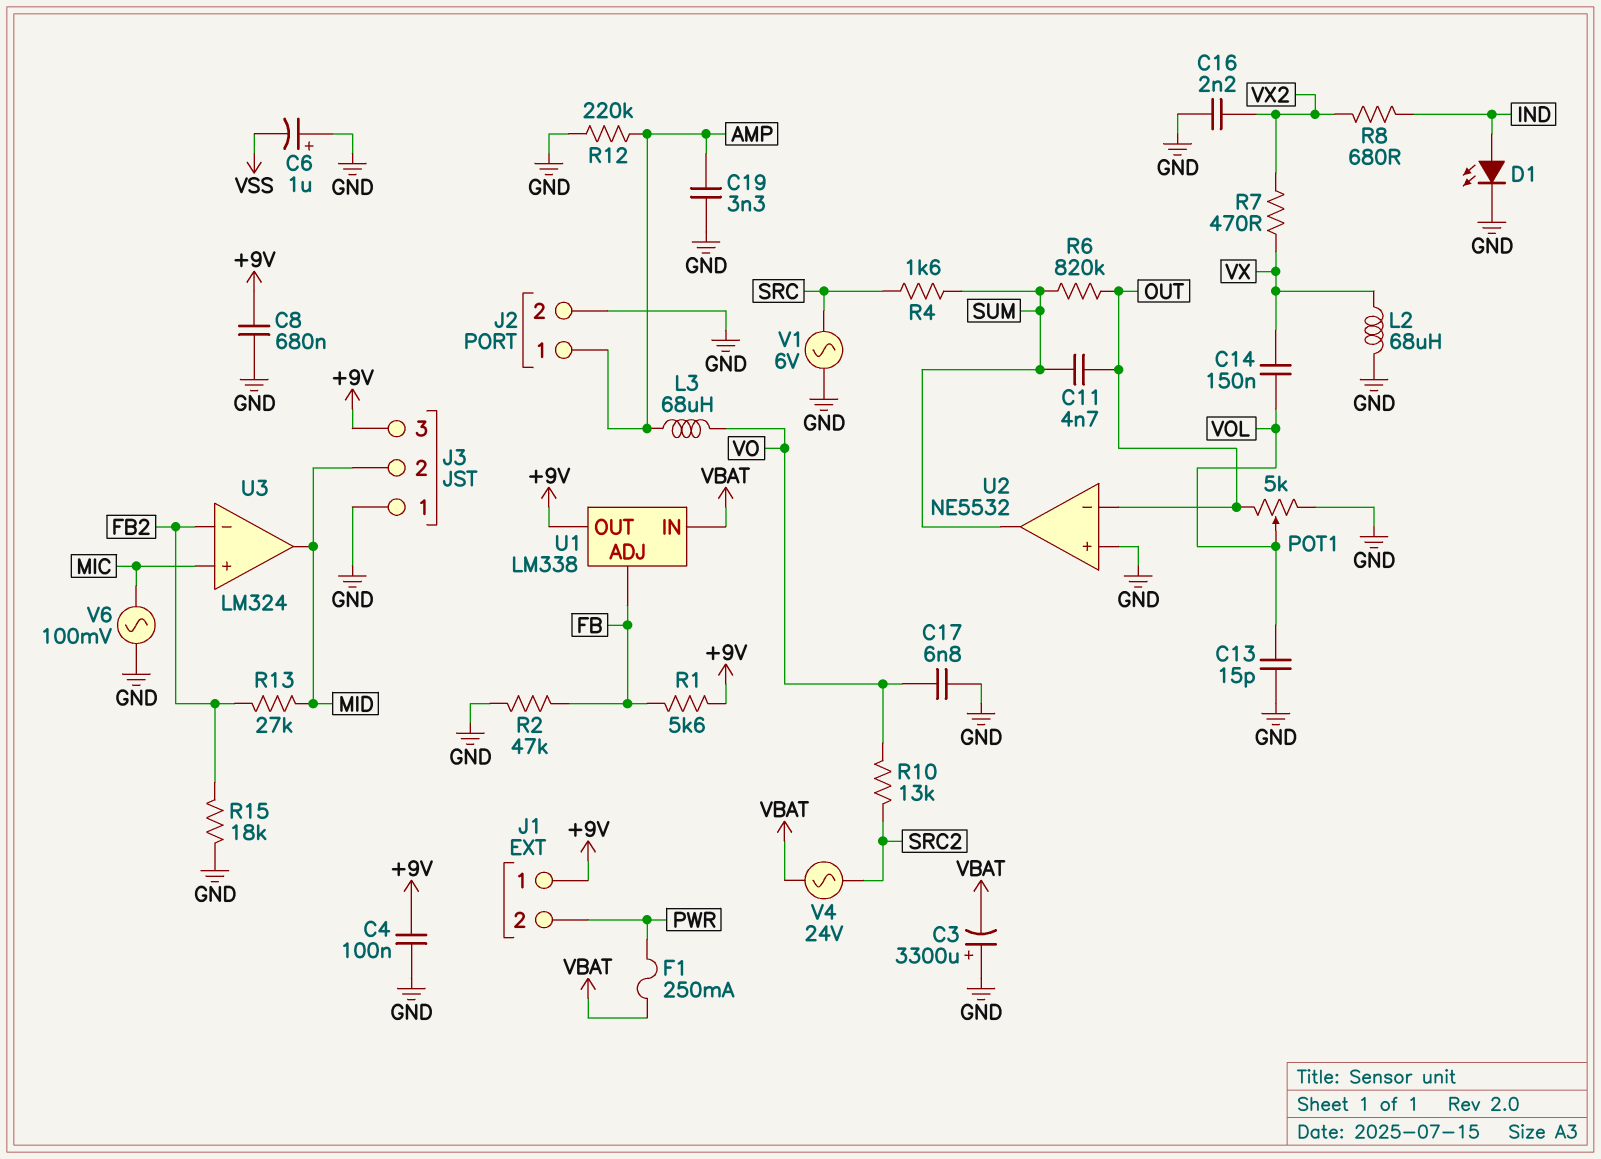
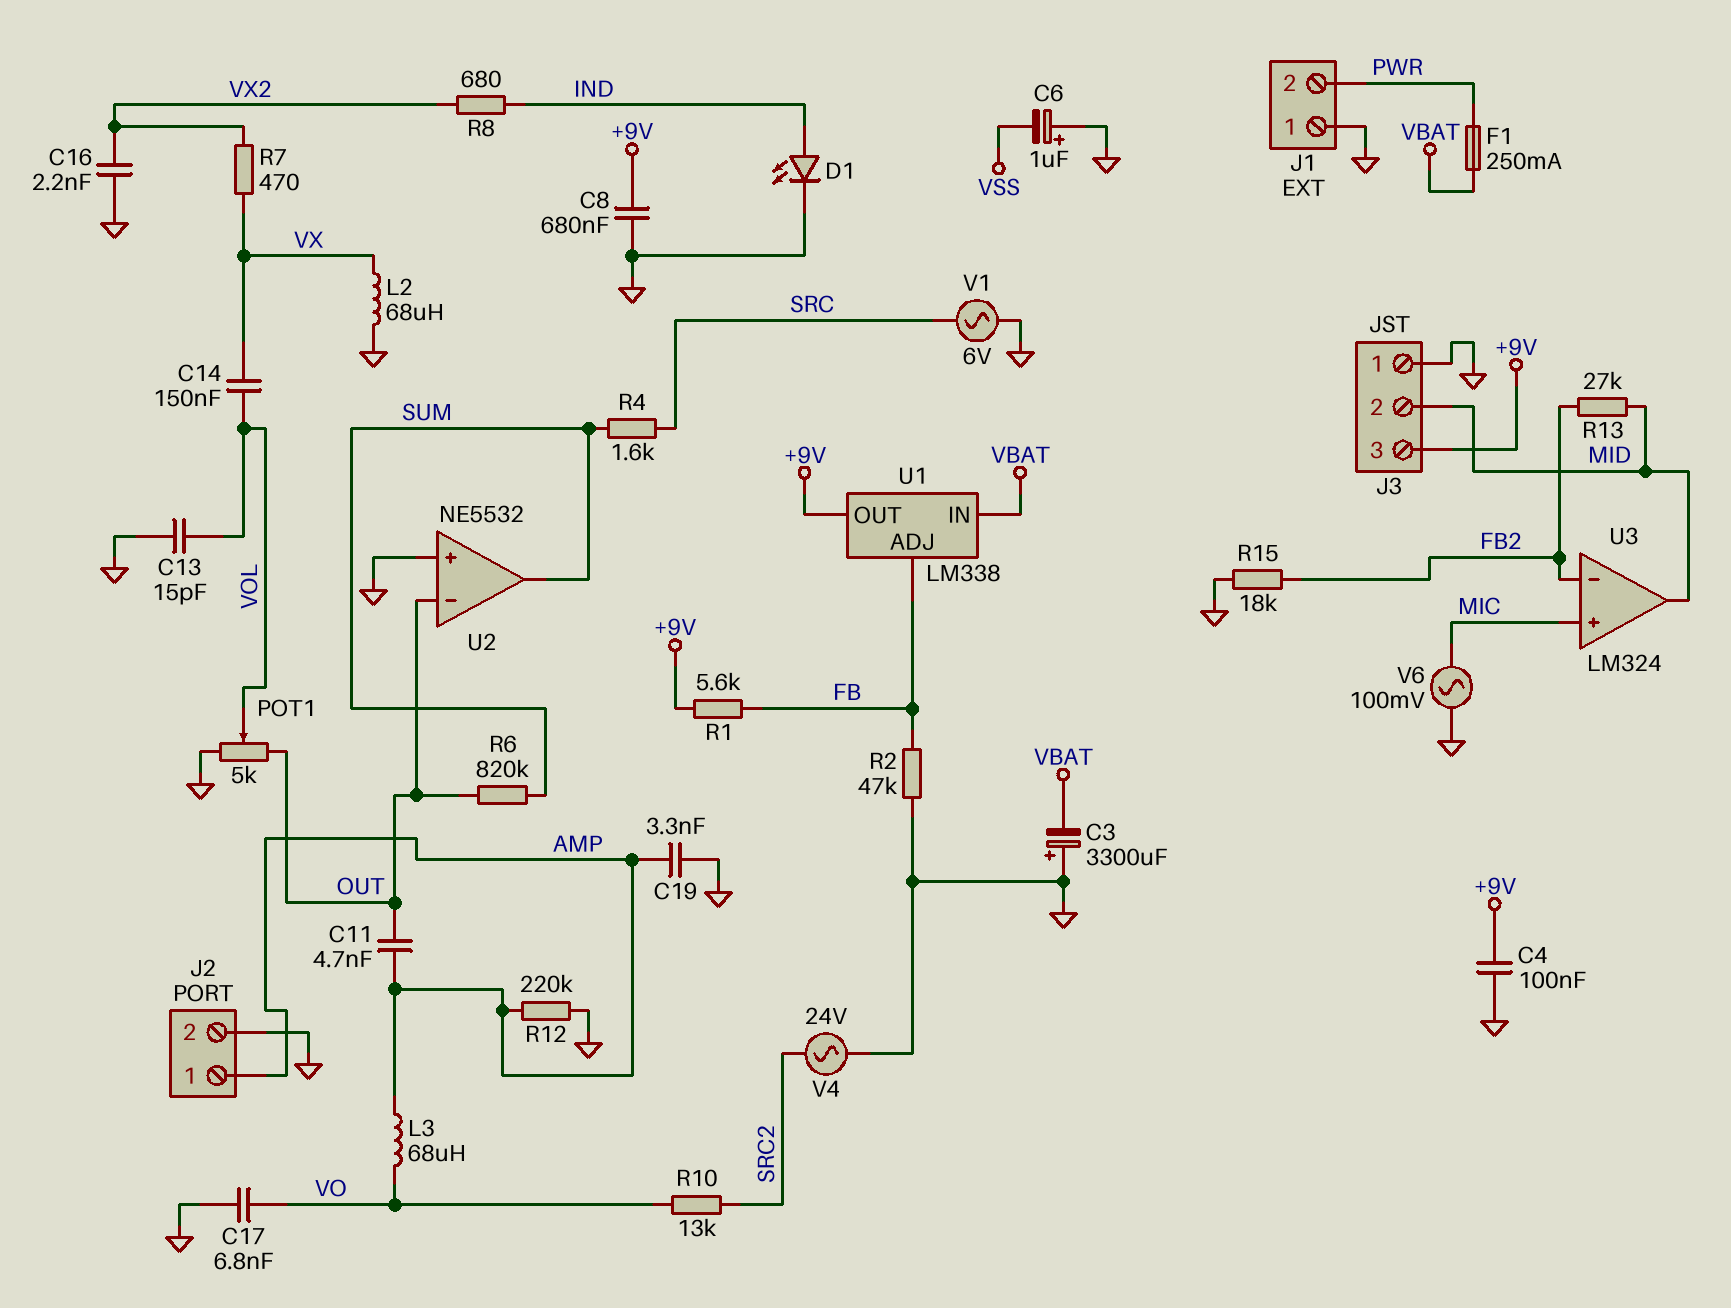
C11: 4.7nF (OUT, SUM) -> 4.7nF (AMP, OUT)
J1 pin 1: +9V -> GND
V4: AC 24V (SRC2, VBAT) -> AC 24V (GND, SRC2)

